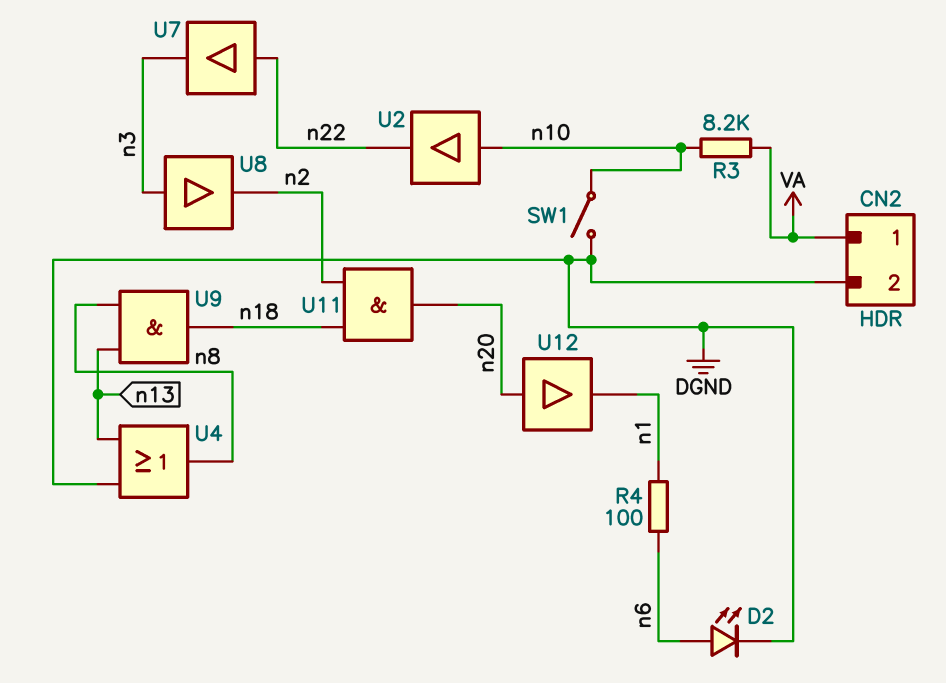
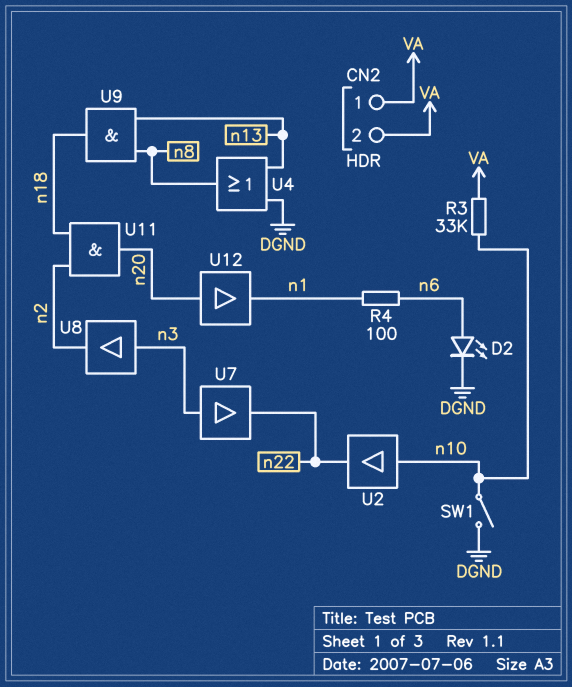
CN2 pin 2: DGND -> VA
R3: 8.2k (VA, n10) -> 33k (VA, n10)
U7: buffer (in n22, out n3) -> buffer (in n3, out n22)

